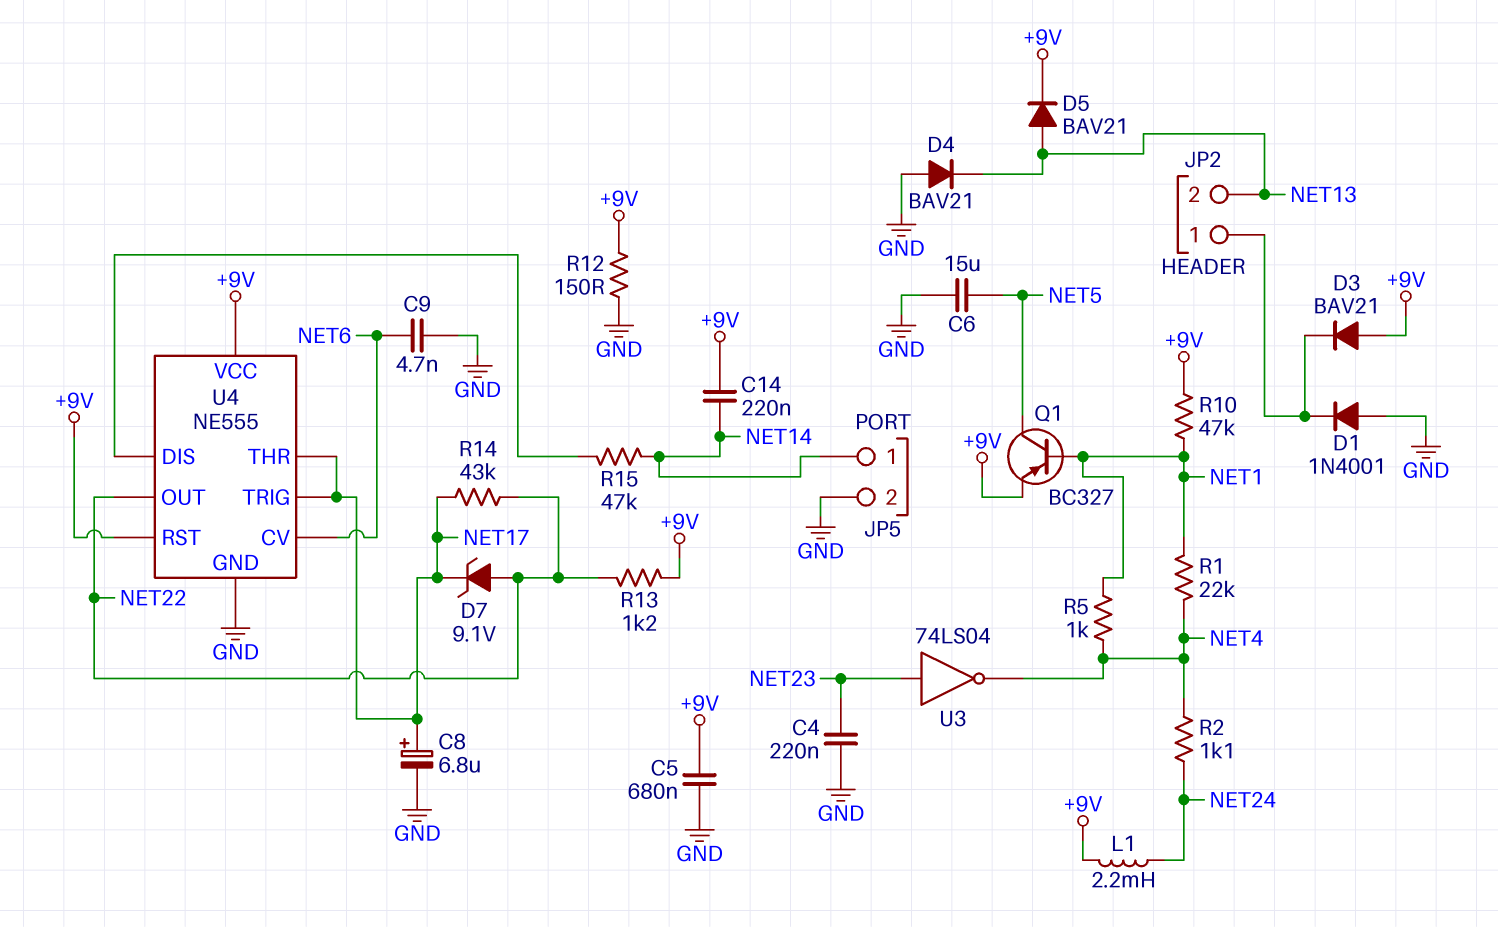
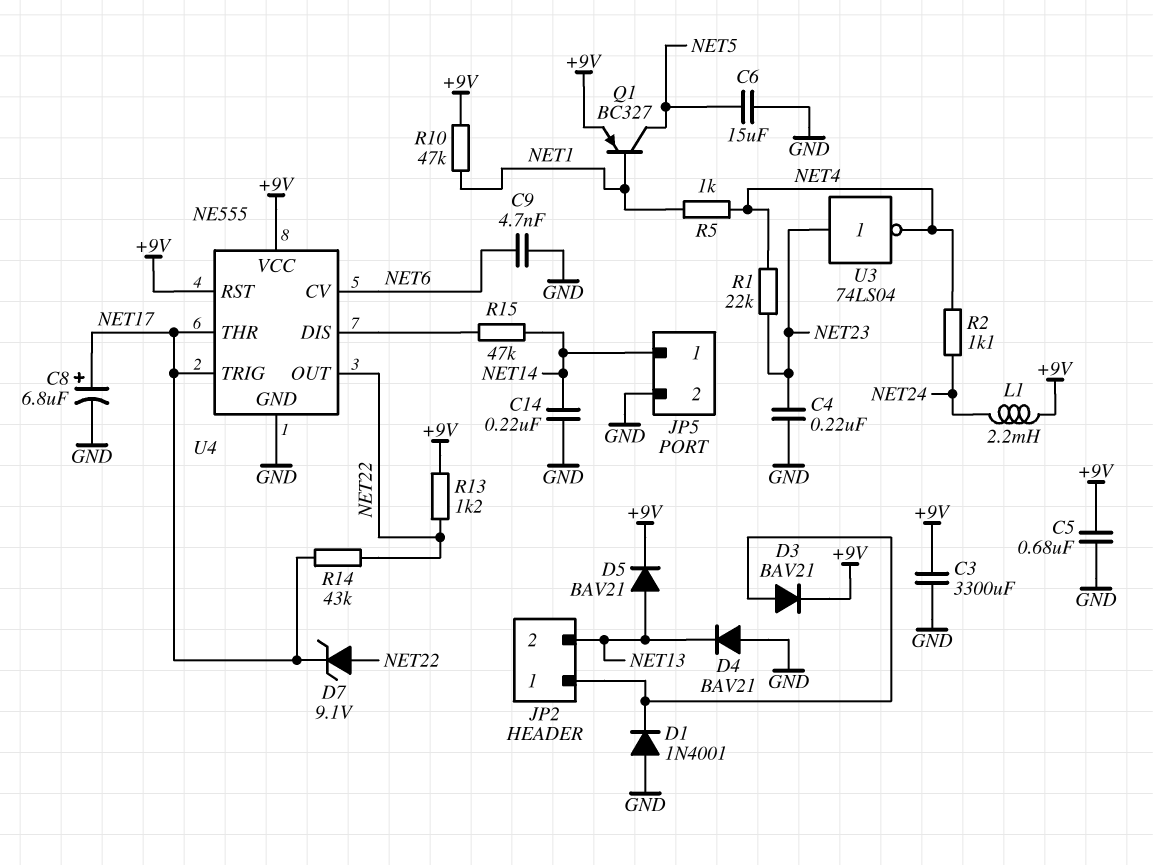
C3: none -> 3300uF (+9V, GND)
C14: 220nF (+9V, NET14) -> 220nF (GND, NET14)
D3: diode BAV21 (A +9V, K JP2/1) -> diode BAV21 (A JP2/1, K +9V)
R1: 22k (NET1, NET4) -> 22k (NET4, NET23)
R12: 150 (+9V, GND) -> none

